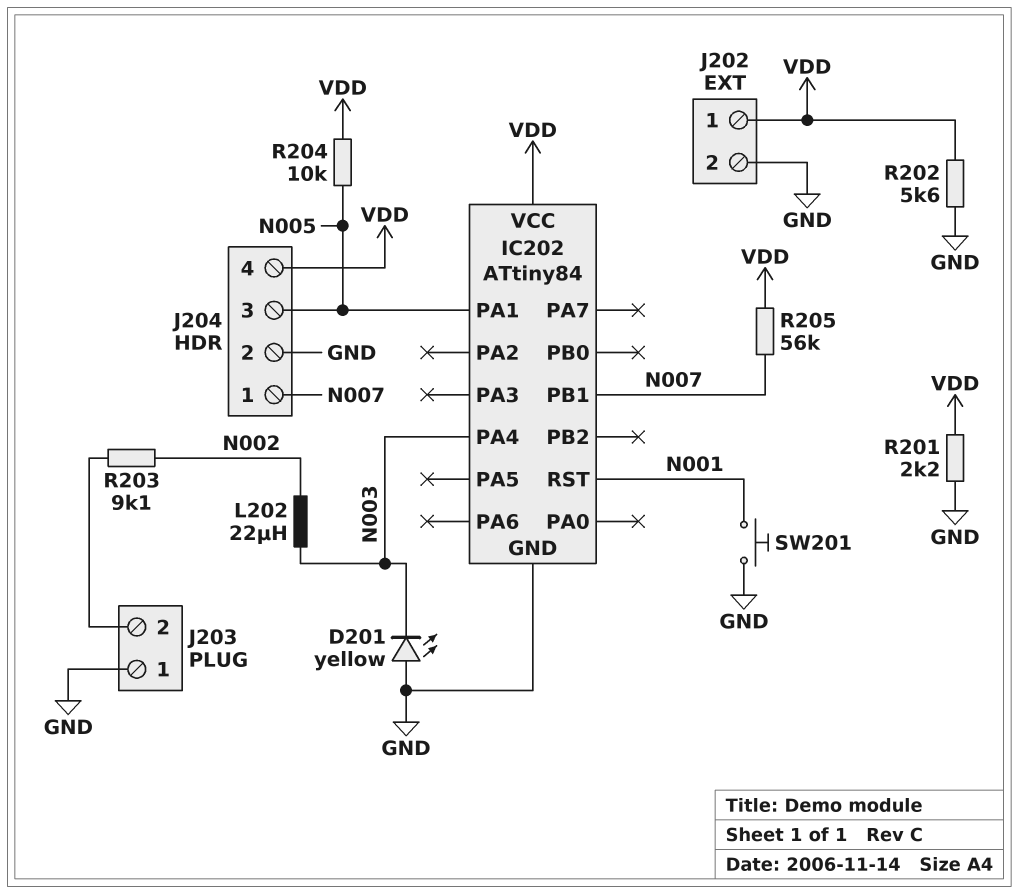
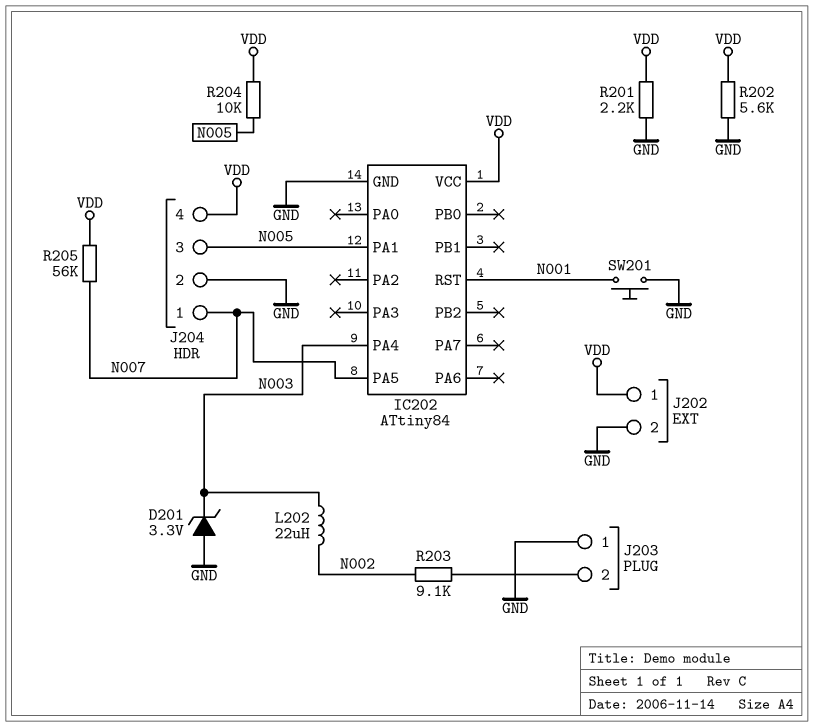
D201: LED yellow (A GND, K N003) -> zener 3.3V (A GND, K N003)
IC202 pin PA5: none -> N007
IC202 pin PB1: N007 -> none

